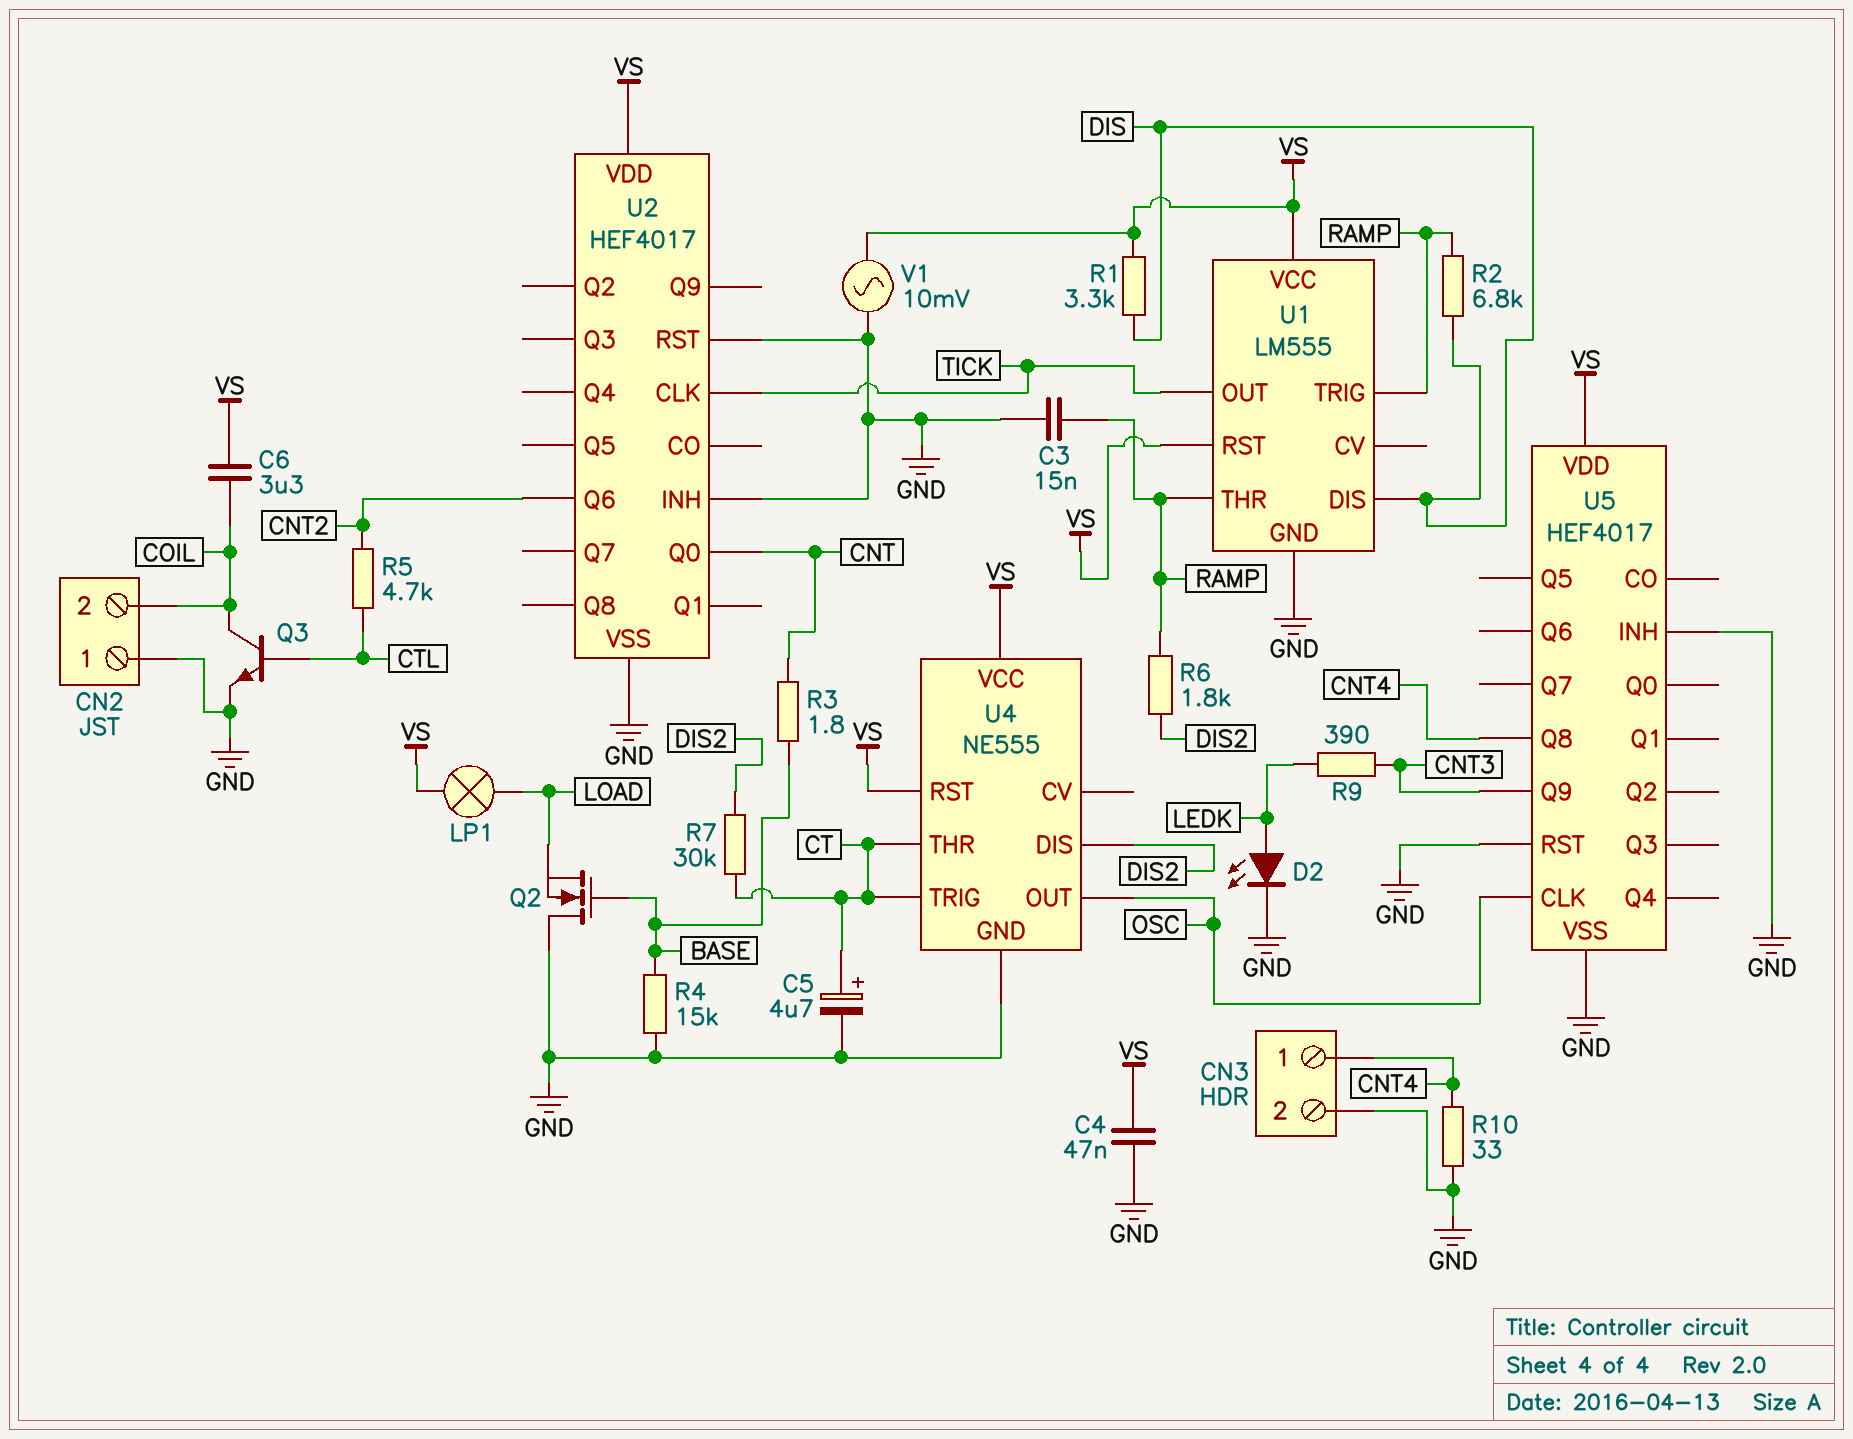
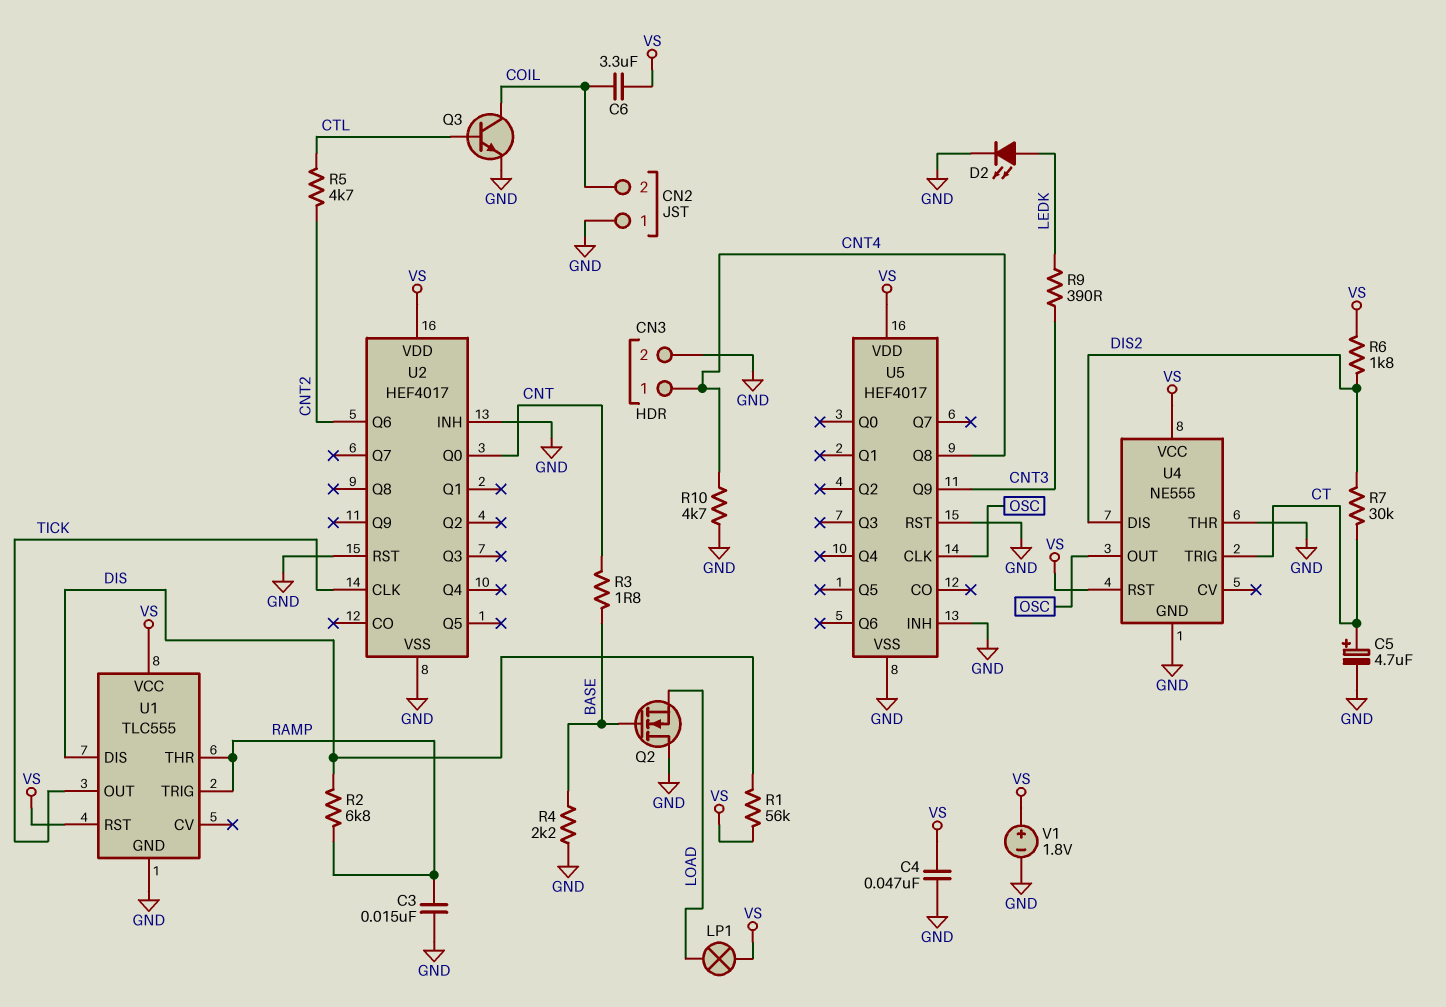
R1: 3.3k (DIS, VS) -> 56k (DIS, VS)
R4: 15k (BASE, GND) -> 2.2k (BASE, GND)
R6: 1.8k (DIS2, RAMP) -> 1.8k (DIS2, VS)
R10: 33 (CNT4, GND) -> 4.7k (CNT4, GND)
U1: LM555 -> TLC555
U4 pin THR: CT -> GND
V1: AC 10mV (GND, VS) -> 1.8V (plus VS, minus GND)

